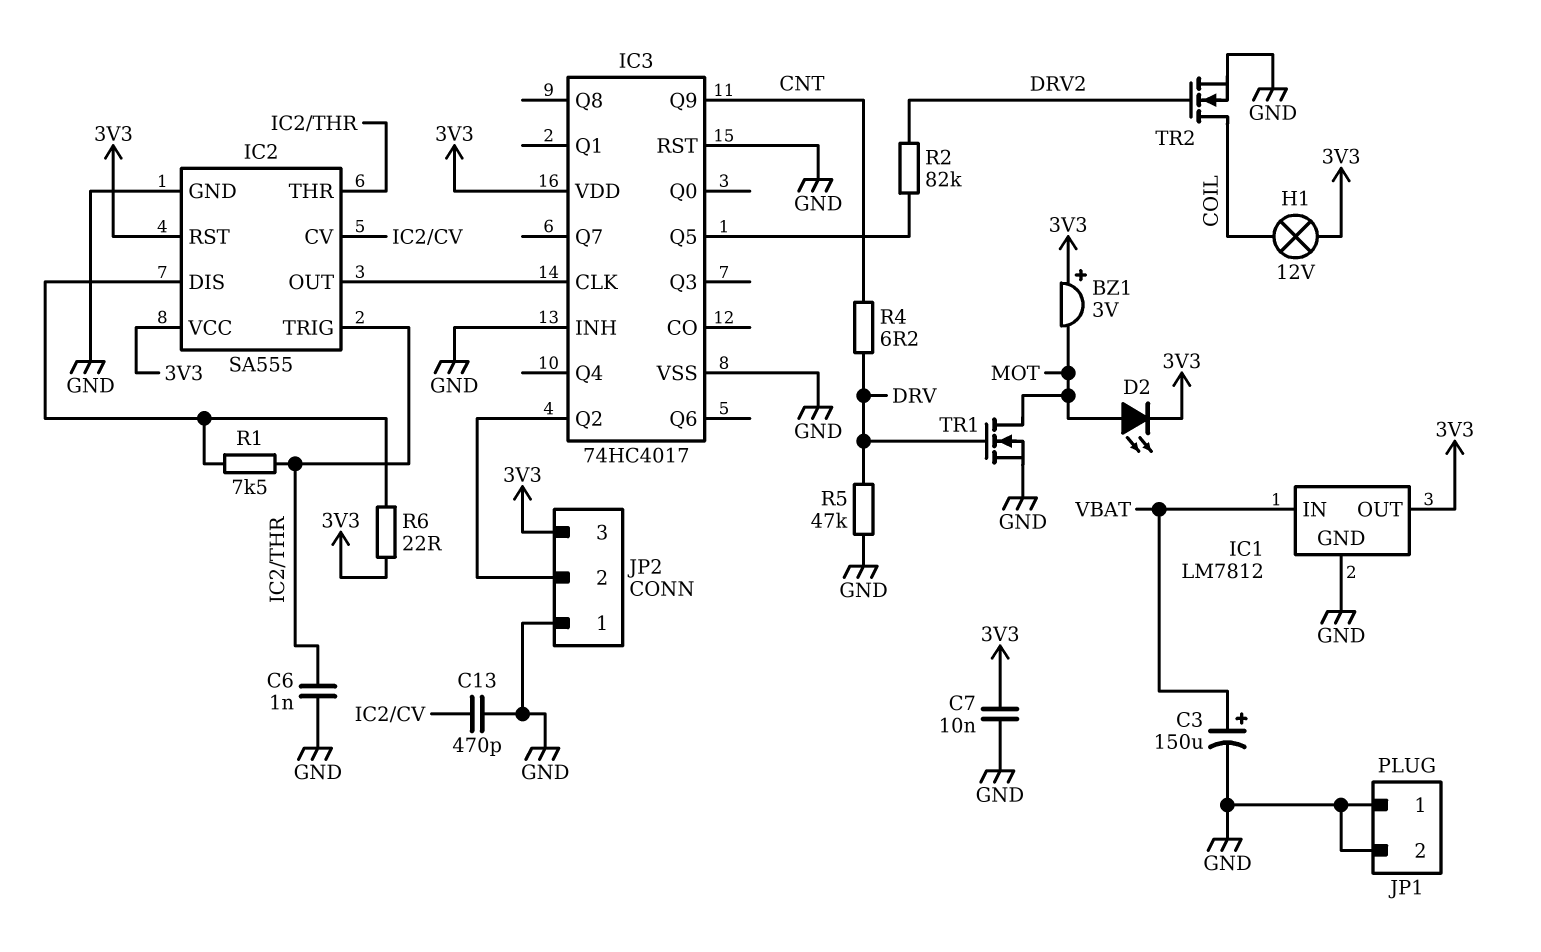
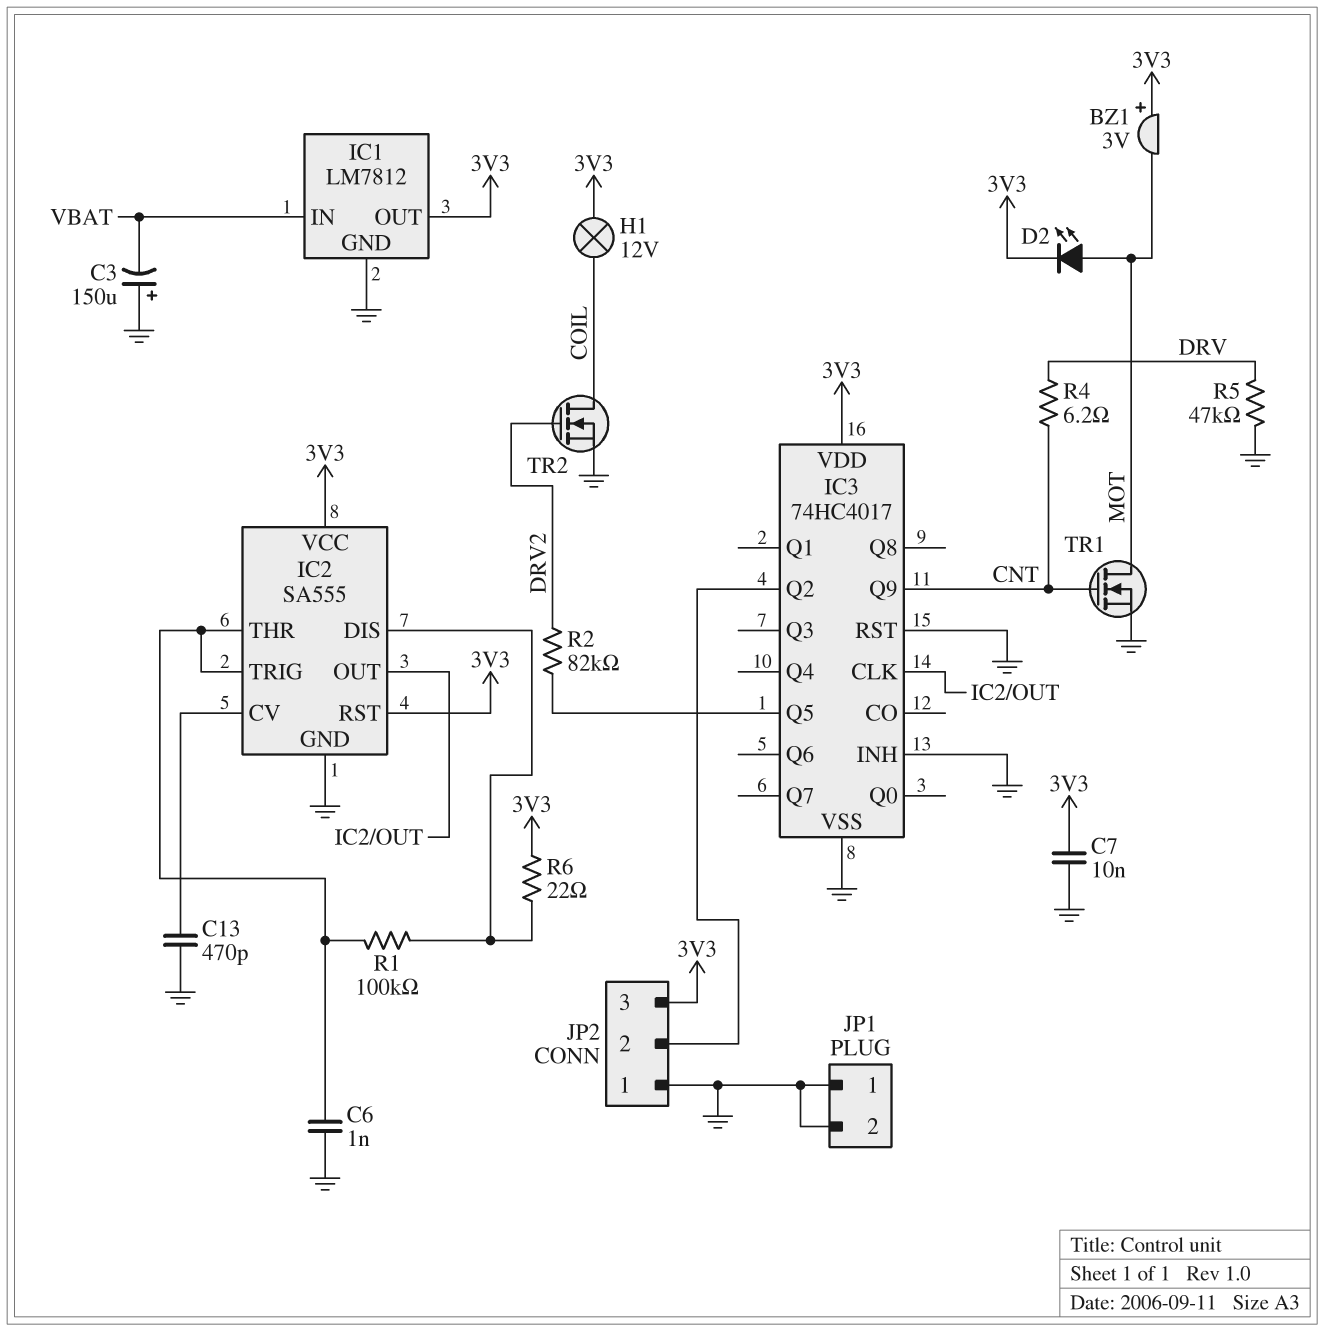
C3: 150uF (plus VBAT, minus GND) -> 150uF (plus GND, minus VBAT)
R1: 7.5k (IC2/DIS, IC2/THR) -> 100k (IC2/DIS, IC2/THR)
TR1: NMOS (G DRV, D MOT, S GND) -> NMOS (G CNT, D MOT, S GND)

